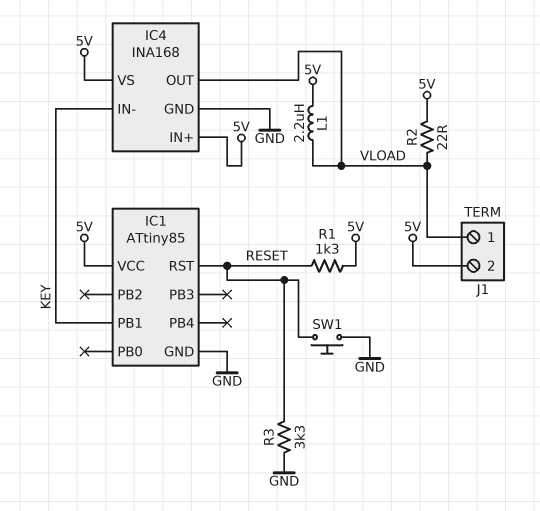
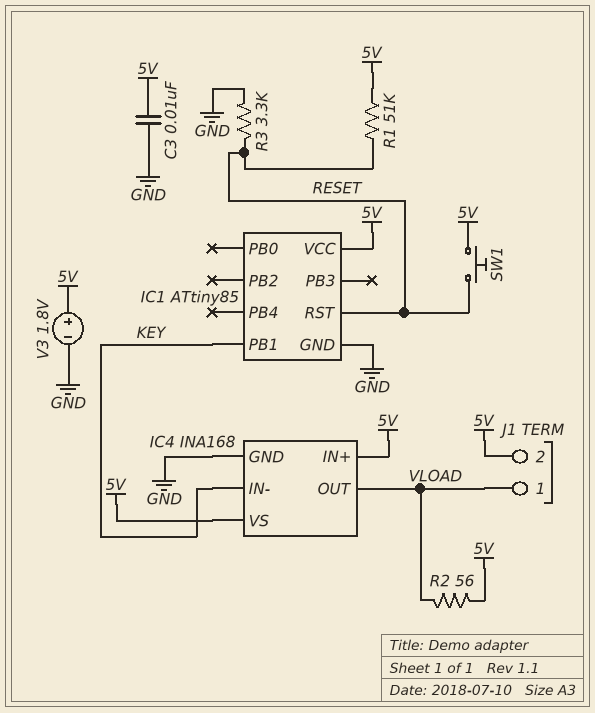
C3: none -> 10nF (5V, GND)
L1: 2.2uH (5V, VLOAD) -> none
R1: 1.3k (5V, RESET) -> 51k (5V, RESET)
R2: 22 (5V, VLOAD) -> 56 (5V, VLOAD)
SW1: button (GND, RESET) -> button (5V, RESET)
V3: none -> 1.8V (plus 5V, minus GND)

